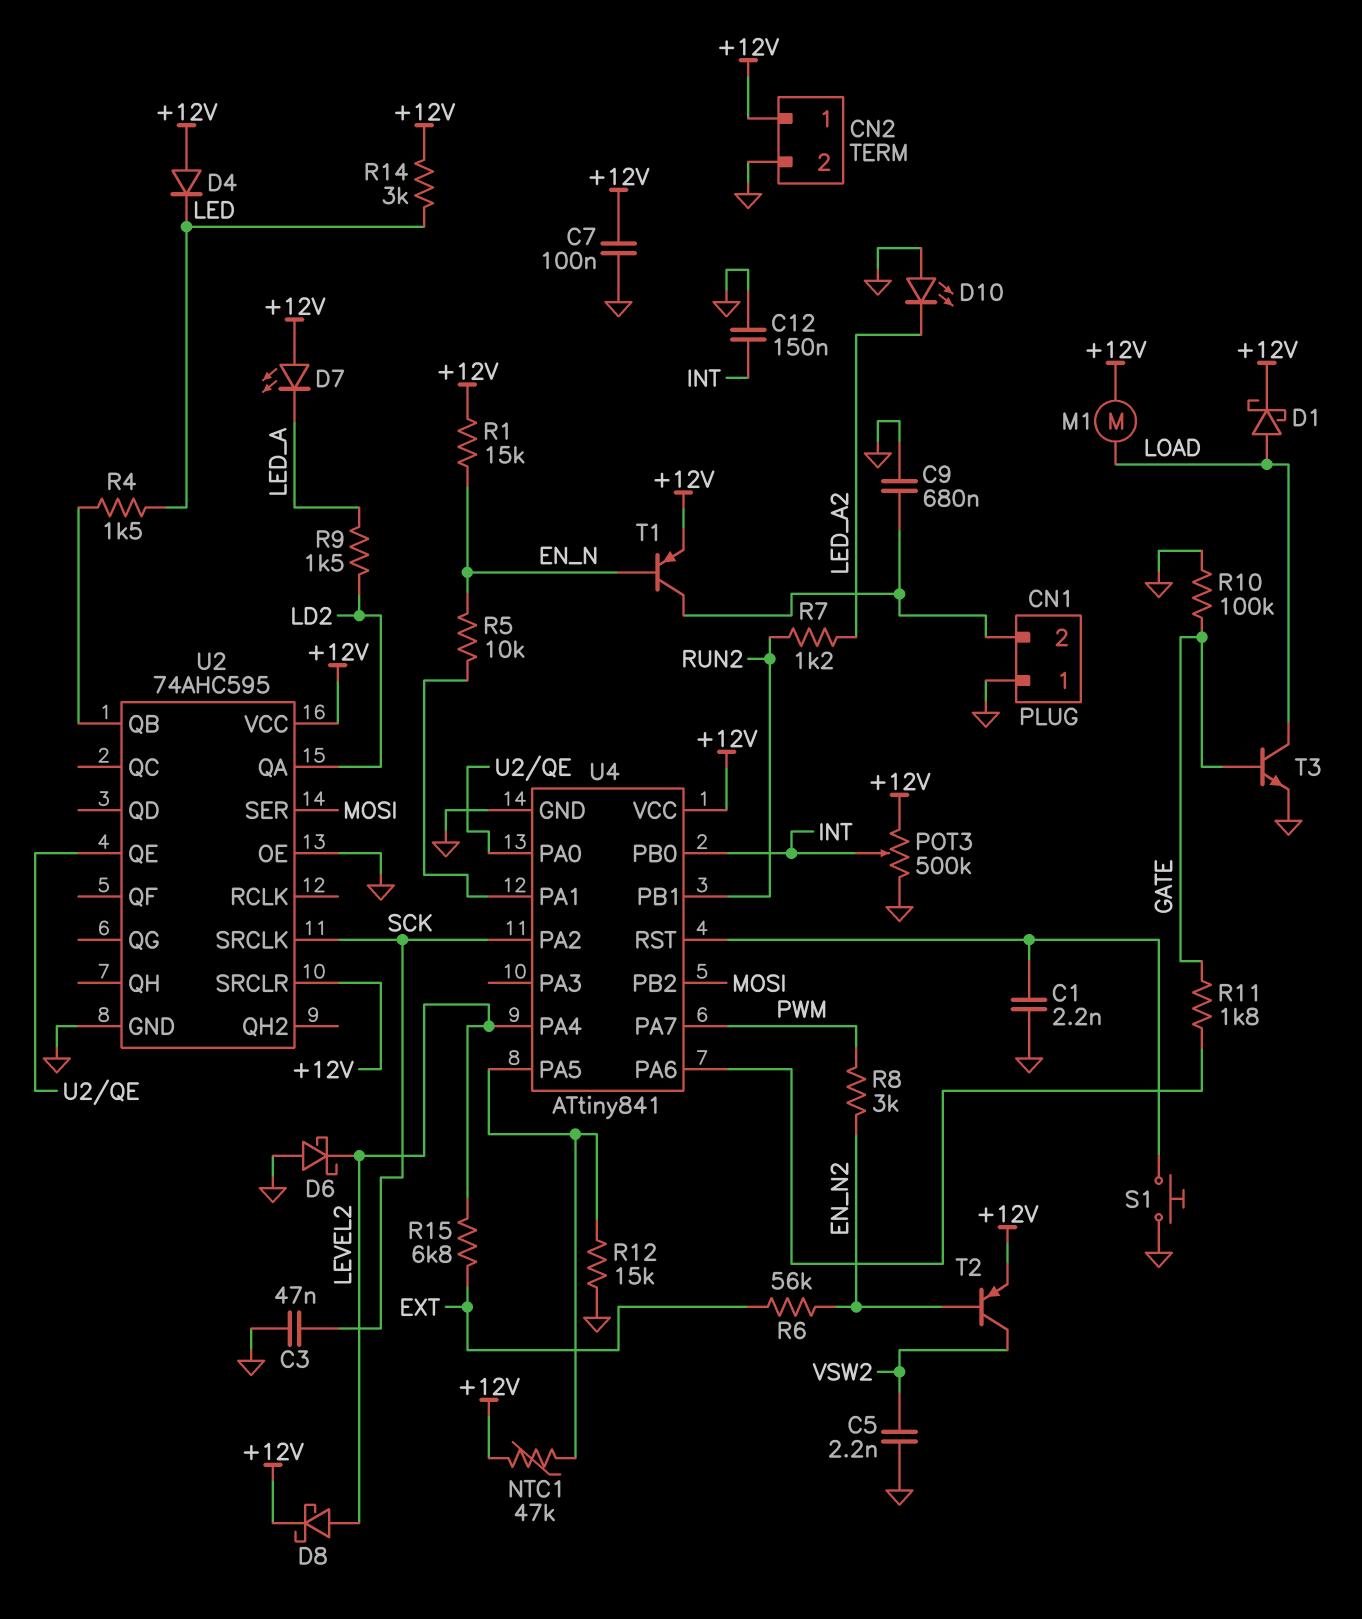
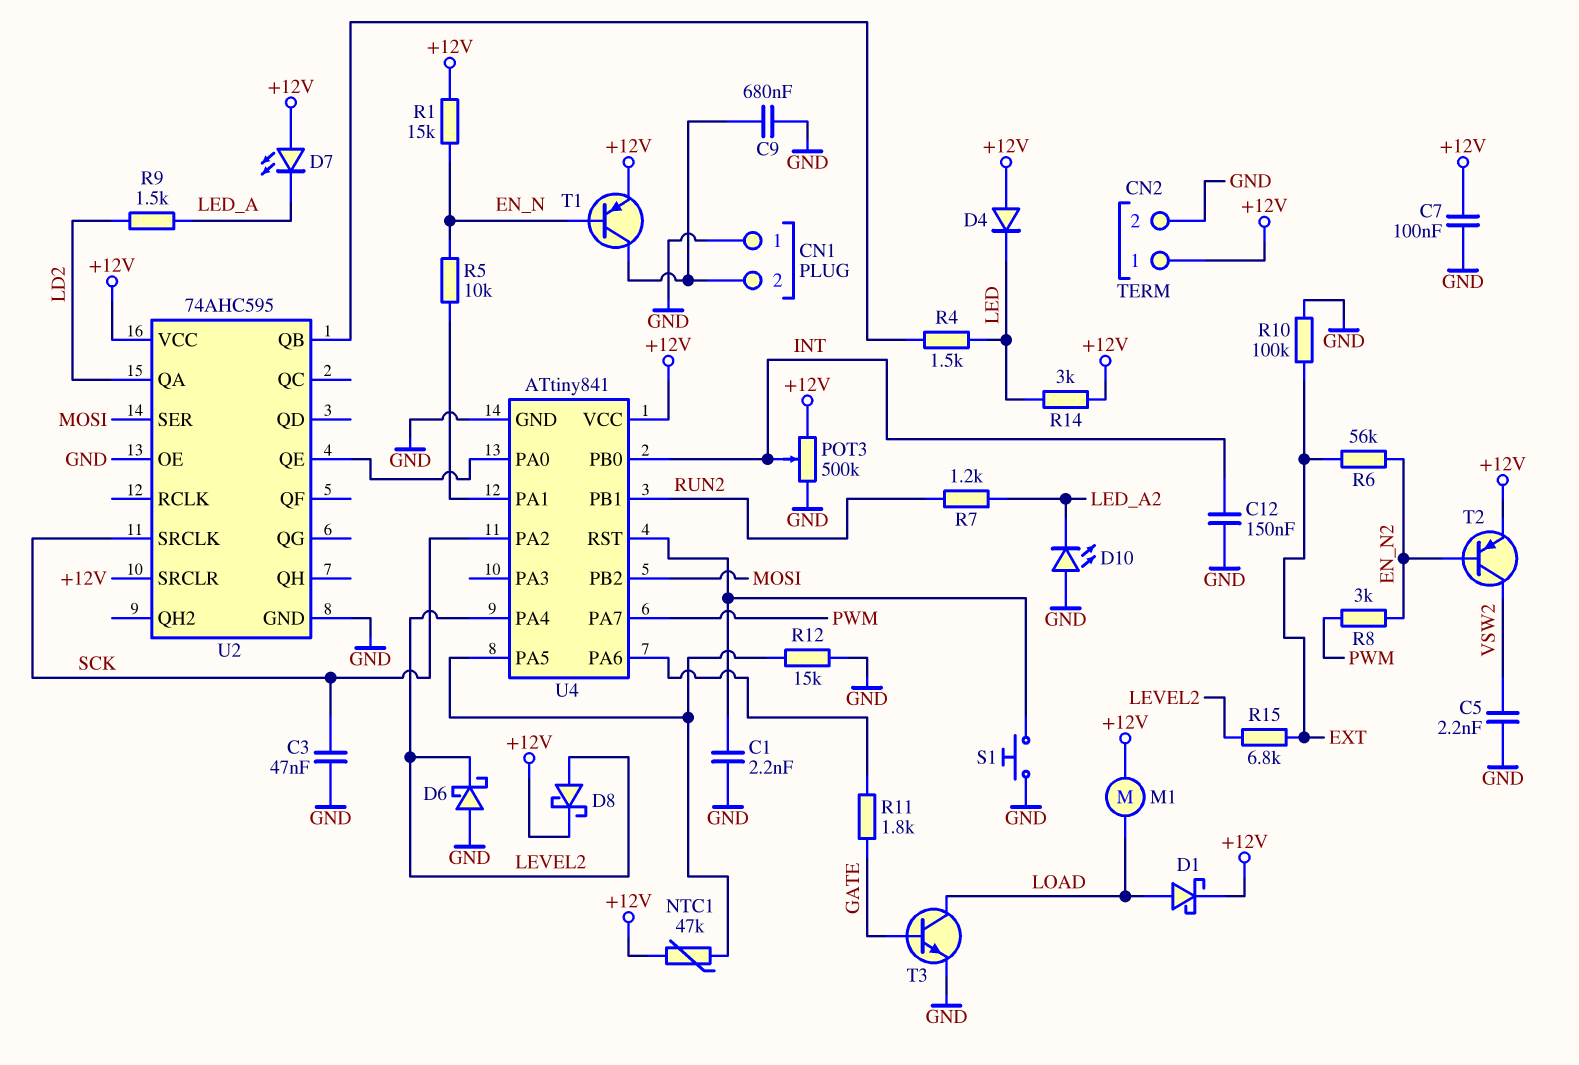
R10: 100k (GATE, GND) -> 100k (EXT, GND)

